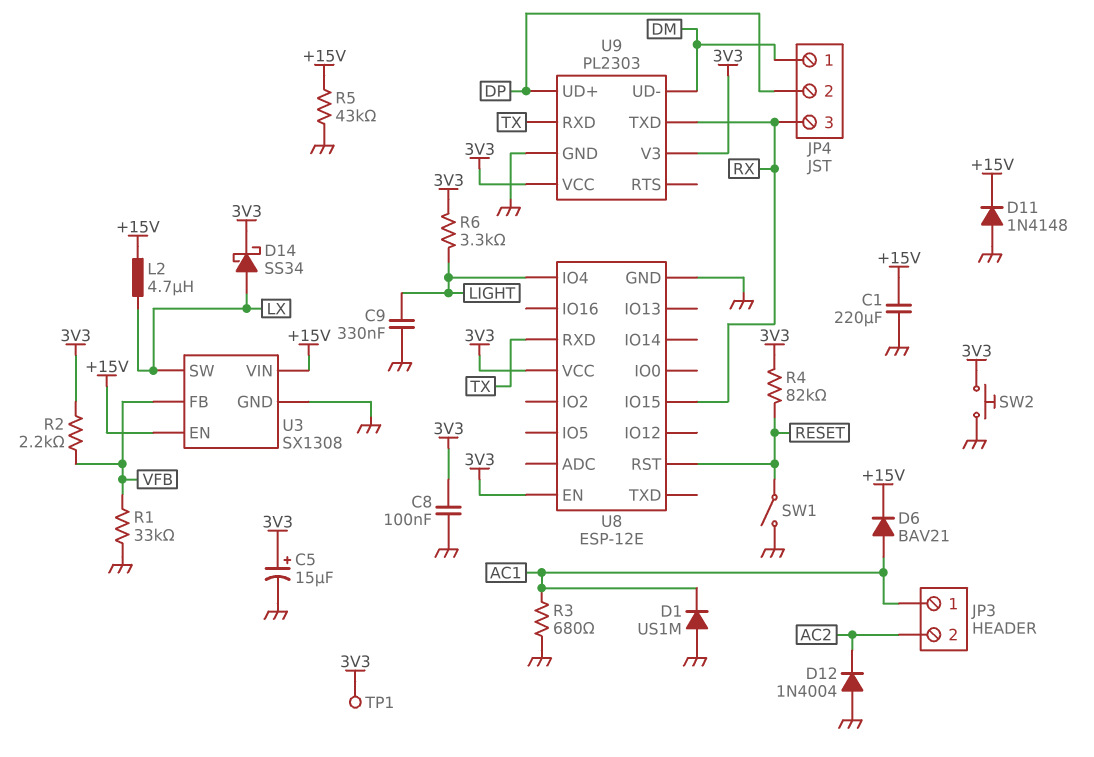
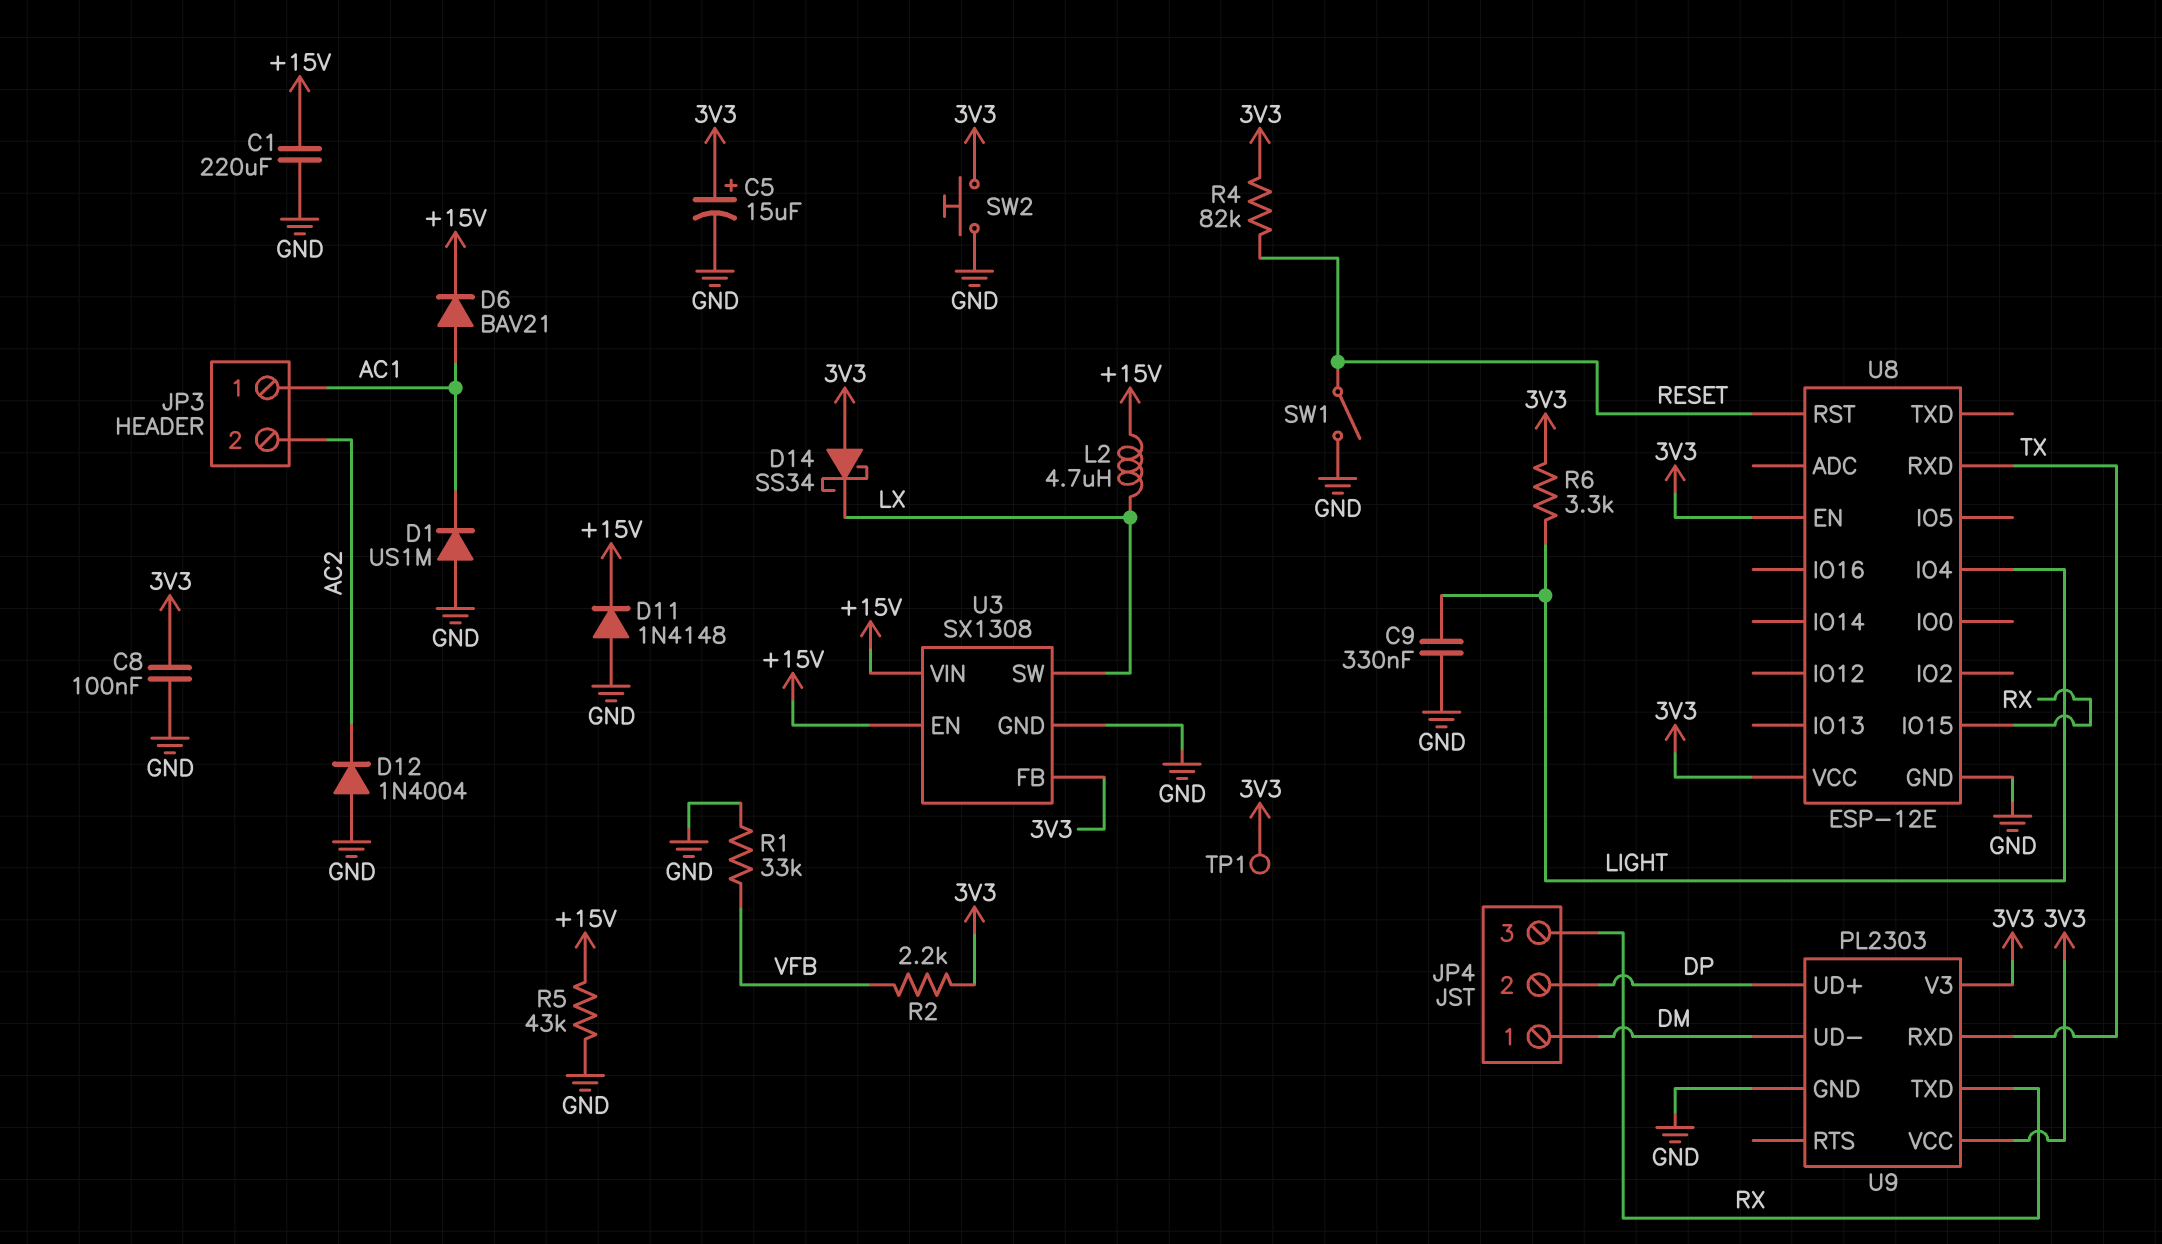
D14: schottky SS34 (A LX, K 3V3) -> schottky SS34 (A 3V3, K LX)
R3: 680 (AC1, GND) -> none
U3 pin FB: VFB -> 3V3

